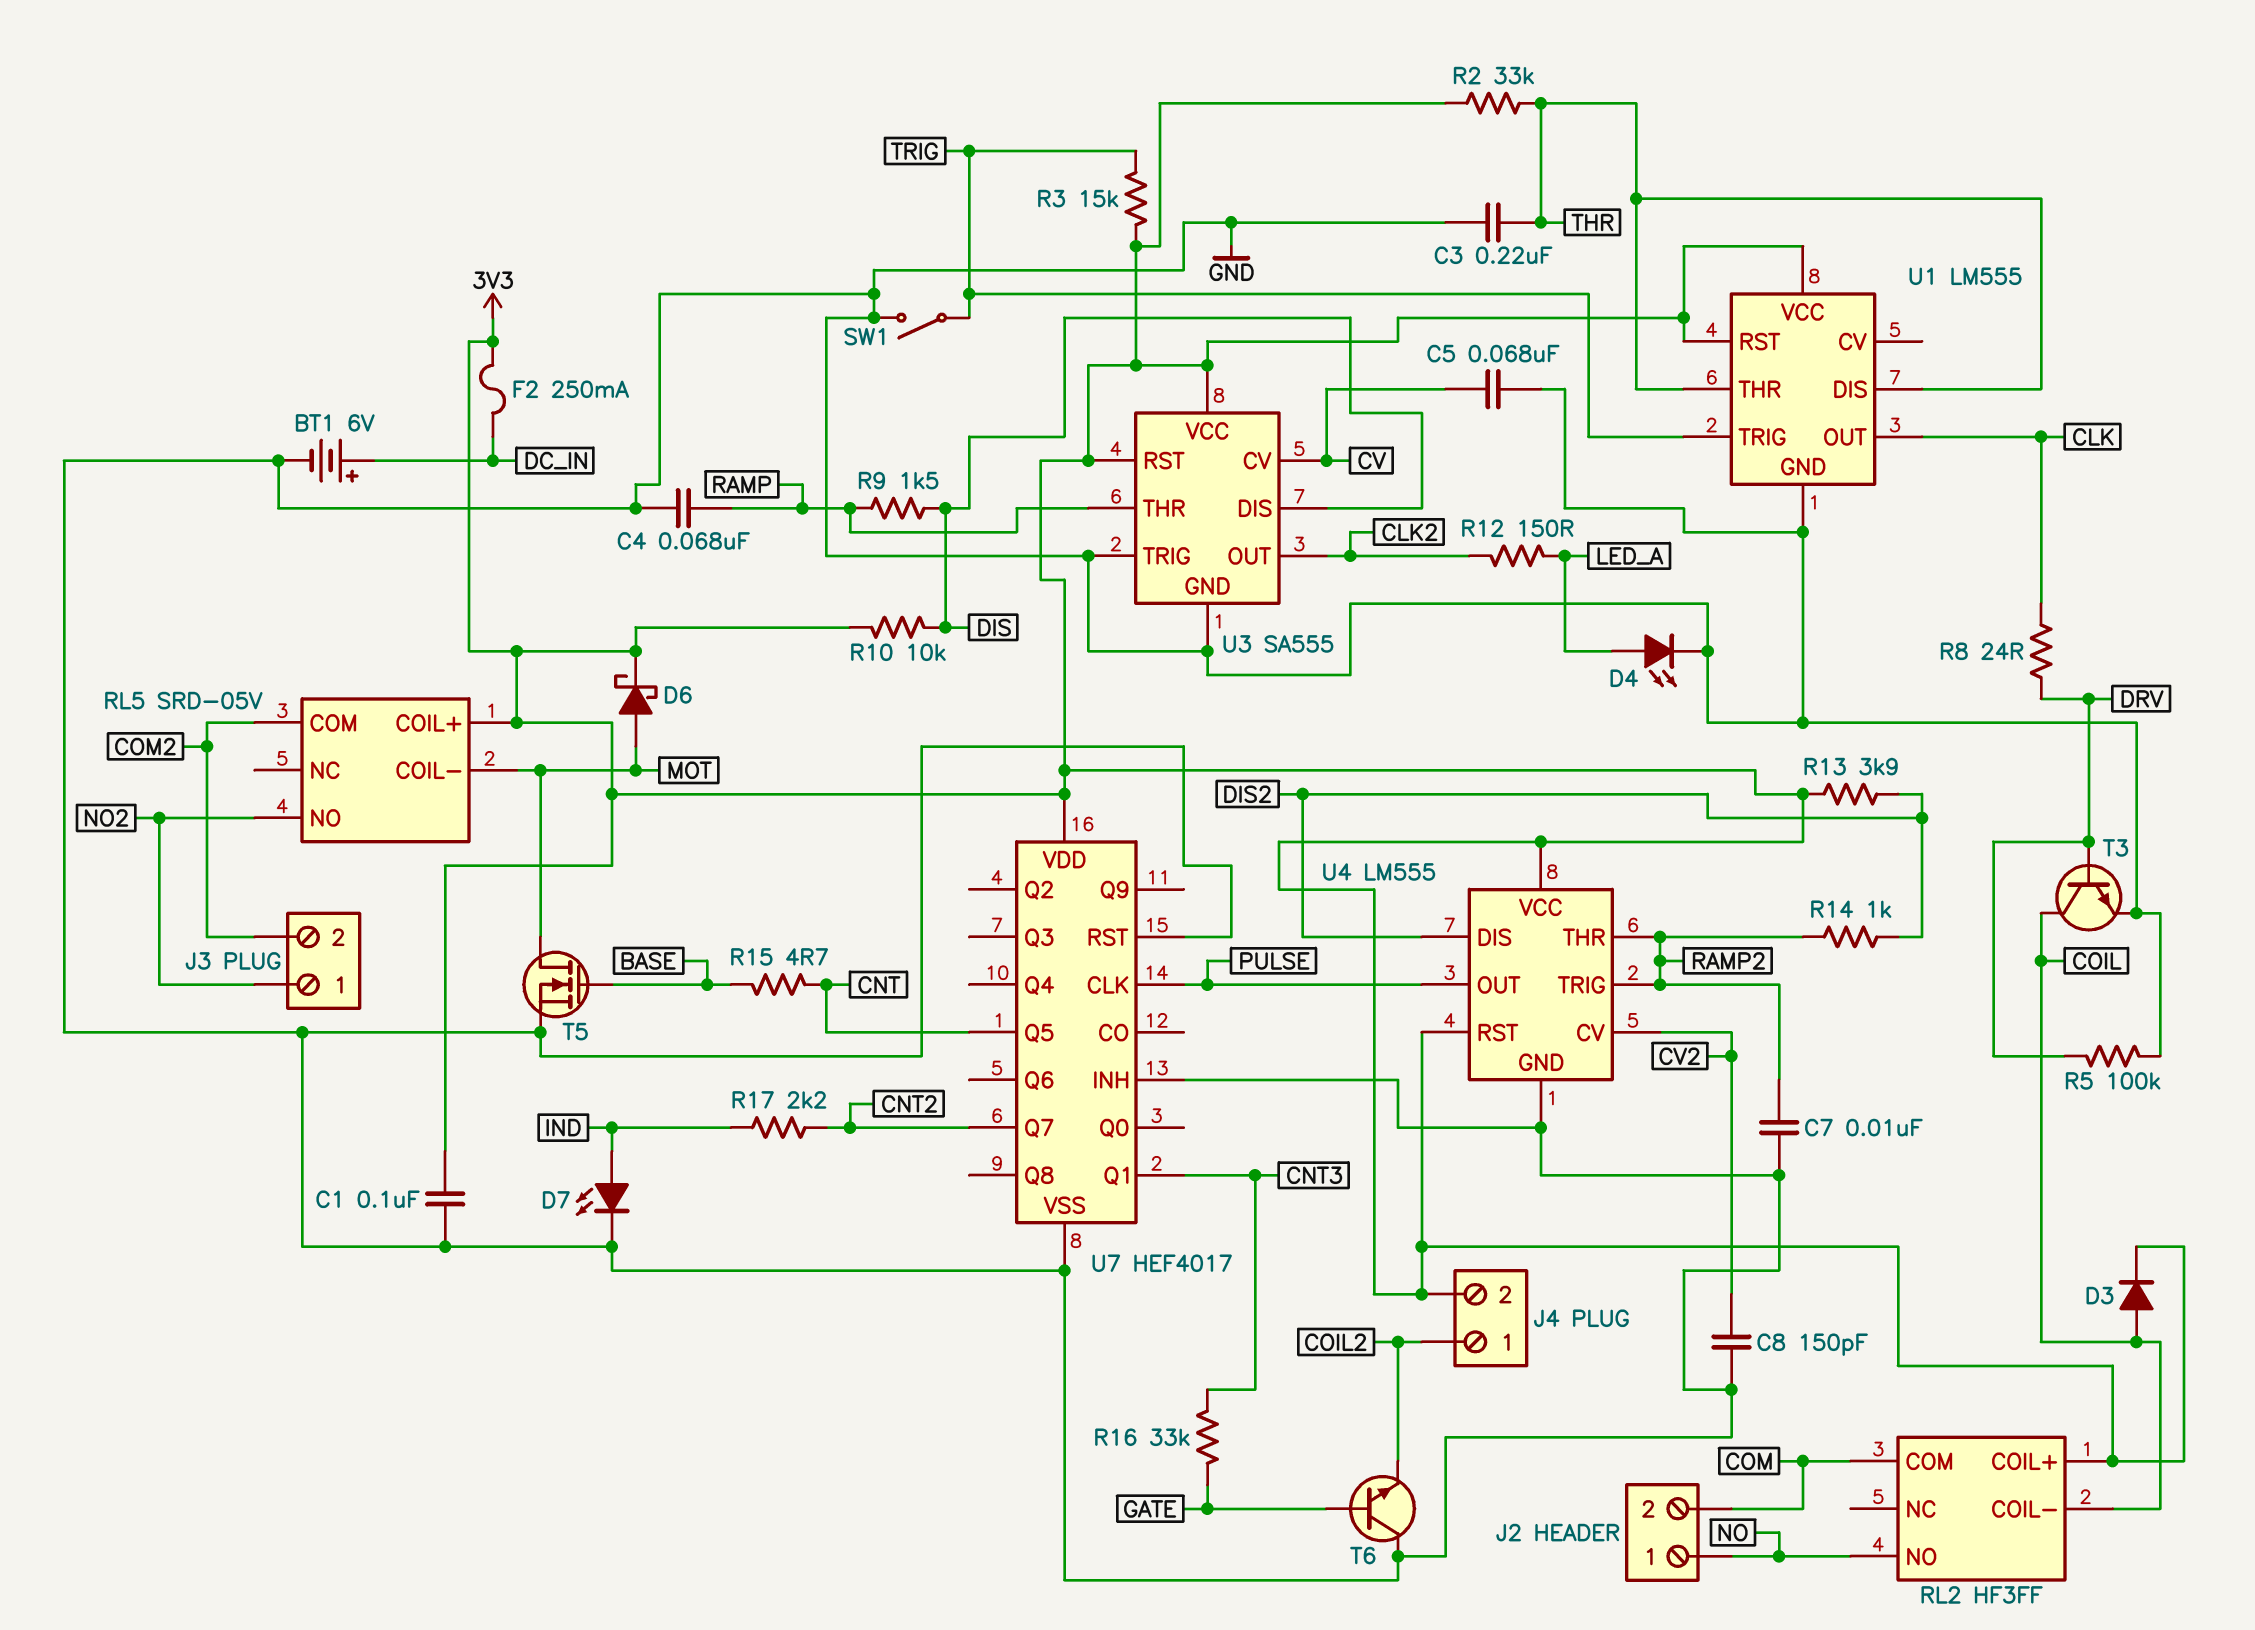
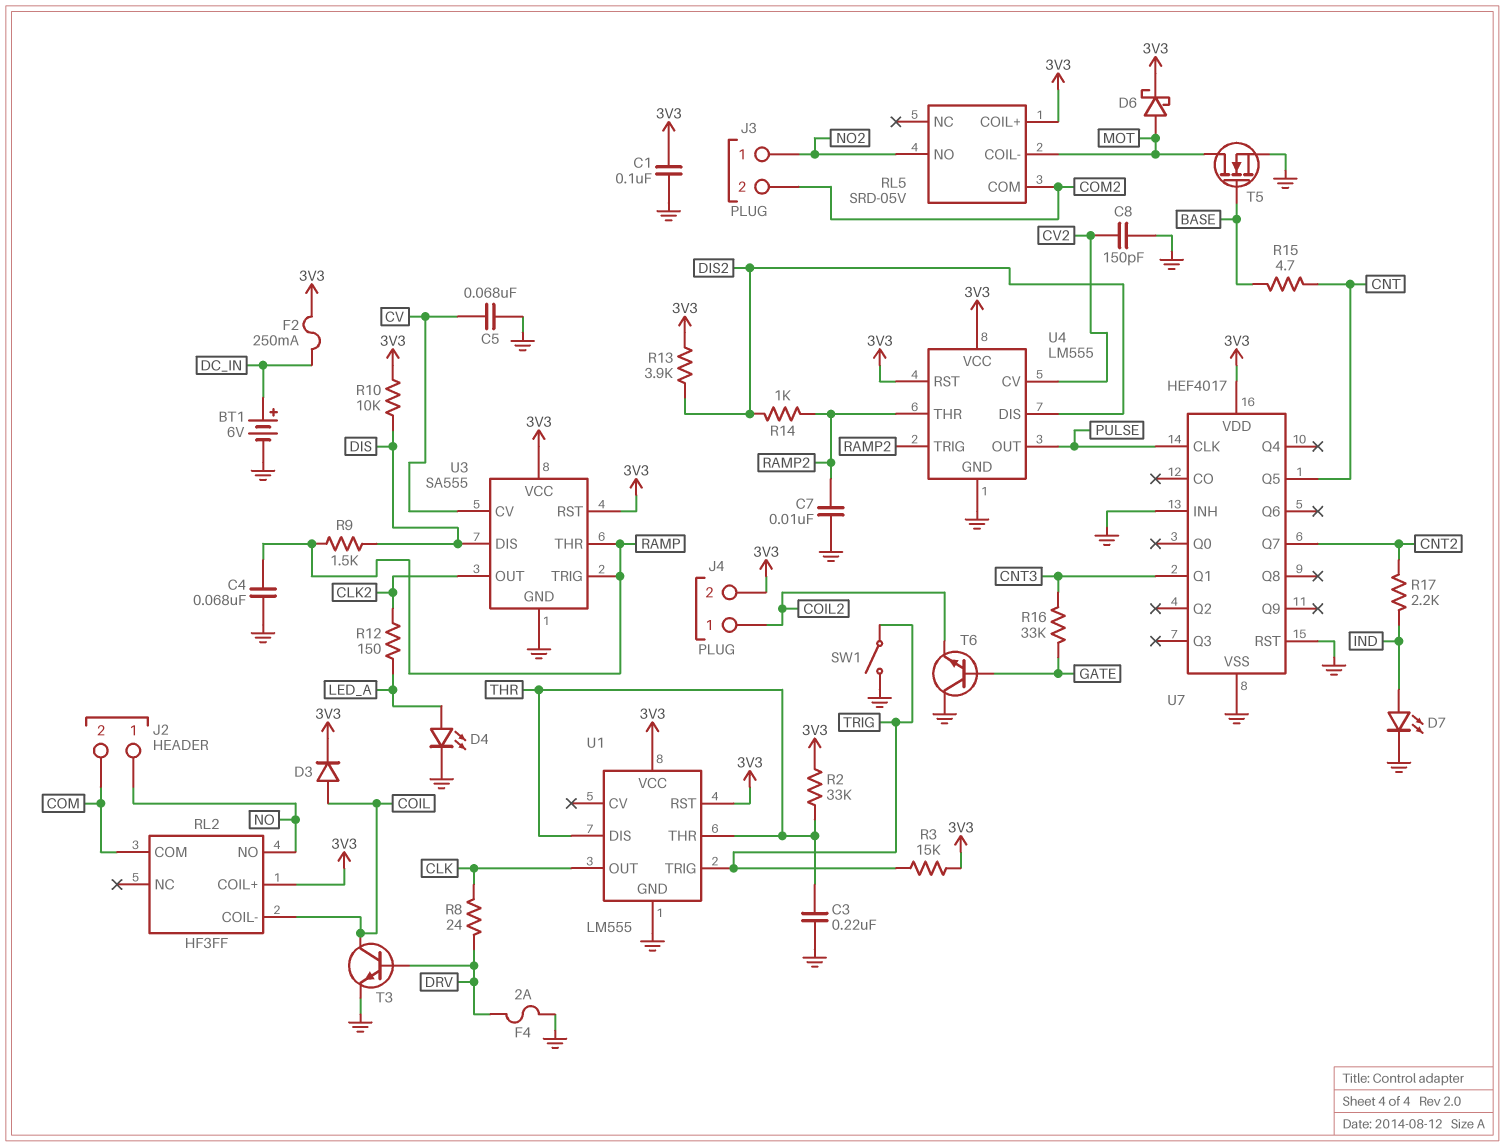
F4: none -> 2A (DRV, GND)
R5: 100k (DRV, GND) -> none
U3 pin TRIG: GND -> RAMP

